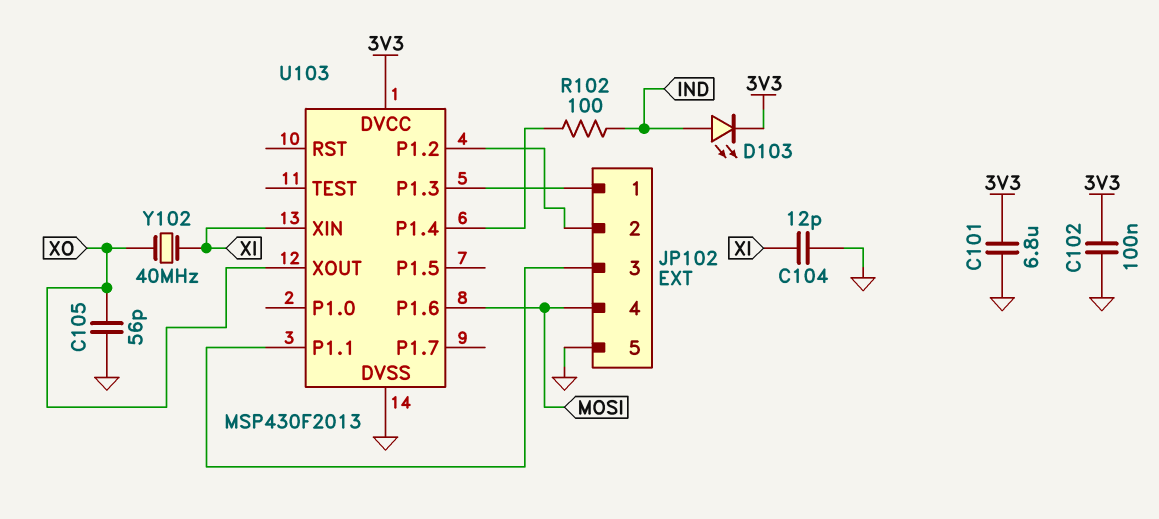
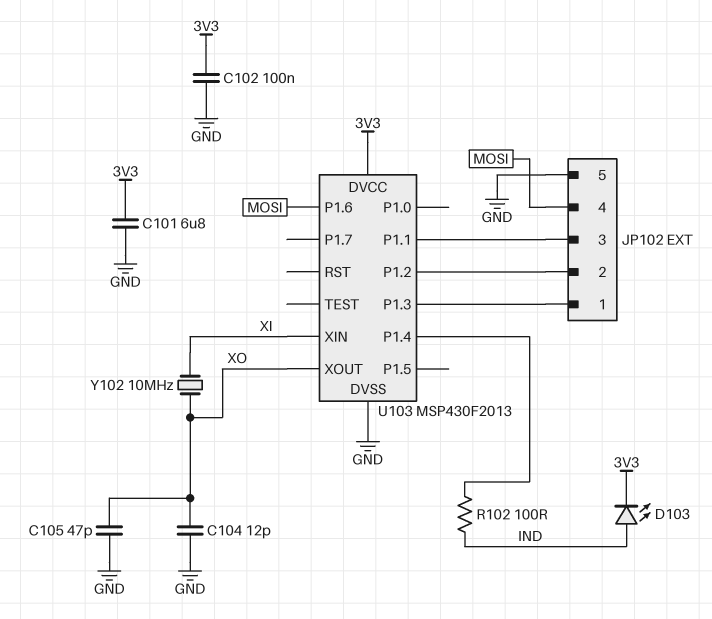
C104: 12pF (GND, XI) -> 12pF (GND, XO)
C105: 56pF (GND, XO) -> 47pF (GND, XO)
Y102: 40MHz (XI, XO) -> 10MHz (XI, XO)

